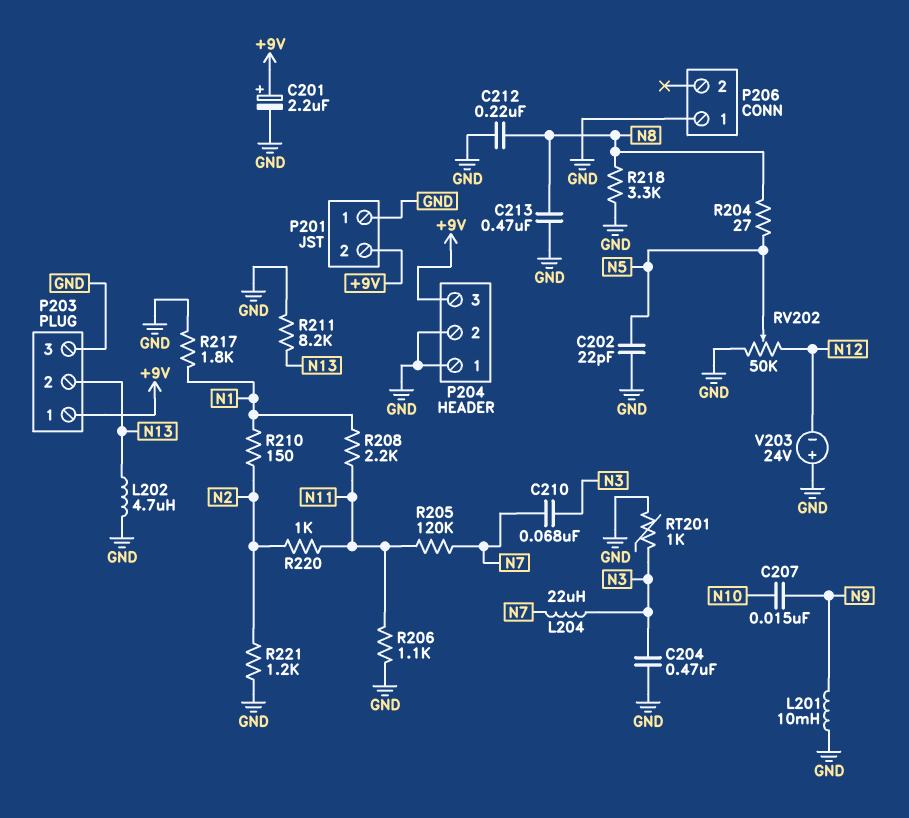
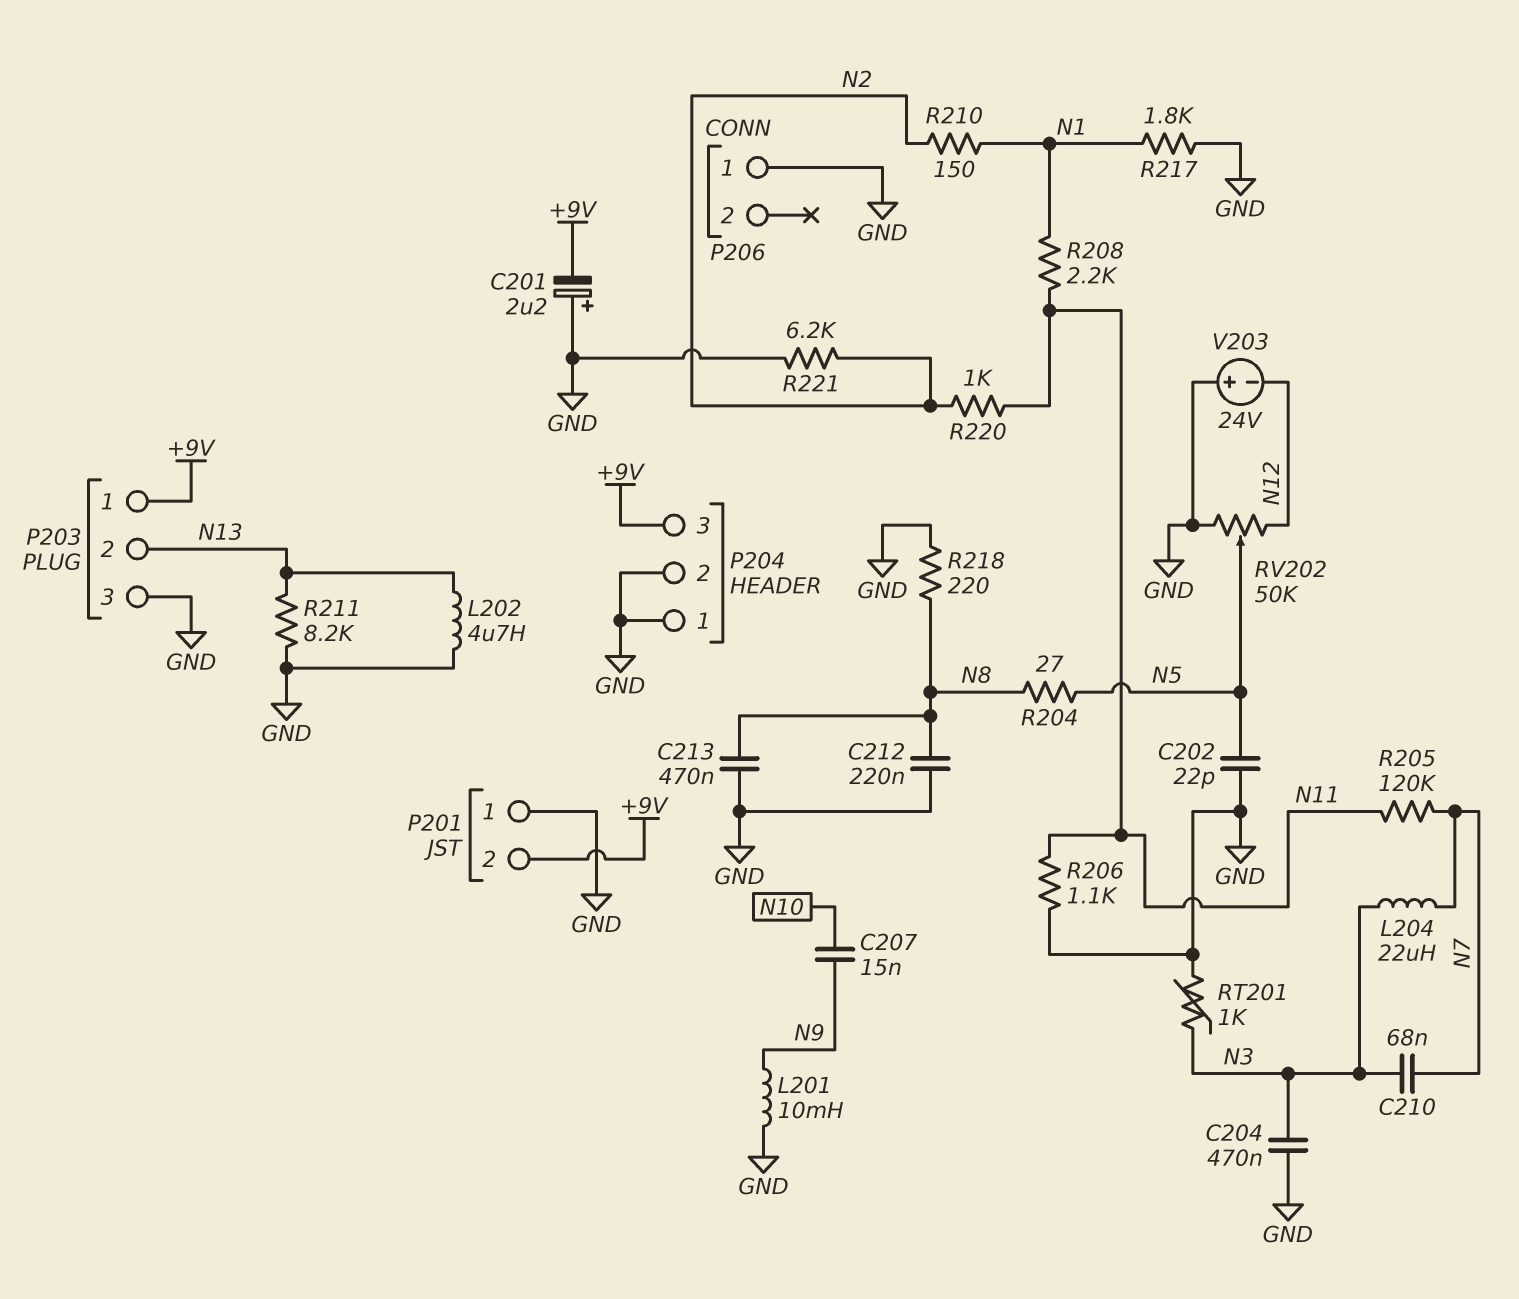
C201: 2.2uF (plus +9V, minus GND) -> 2.2uF (plus GND, minus +9V)
R218: 3.3k (GND, N8) -> 220 (GND, N8)
R221: 1.2k (GND, N2) -> 6.2k (GND, N2)

